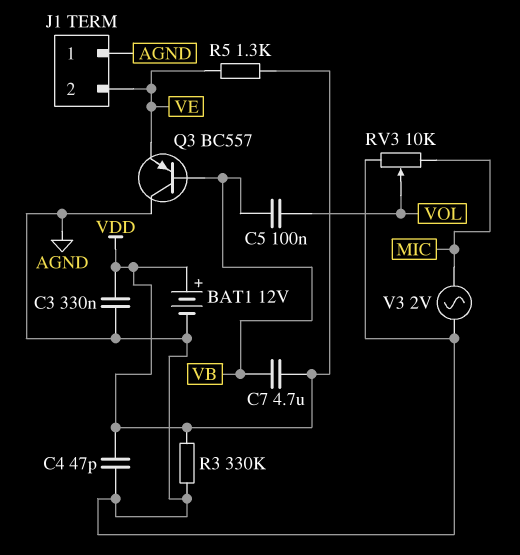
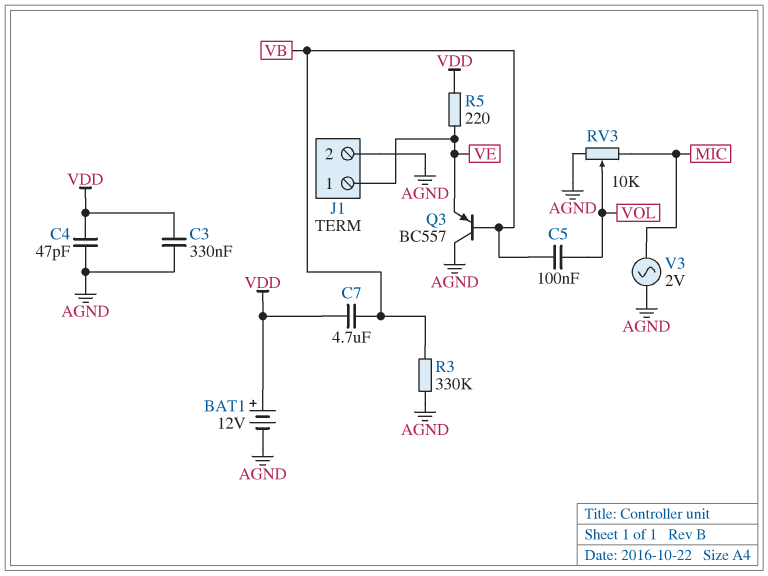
J1 pin 1: AGND -> VE
J1 pin 2: VE -> AGND
R3: 330k (AGND, VDD) -> 330k (AGND, VB)
R5: 1.3k (VDD, VE) -> 220 (VDD, VE)

